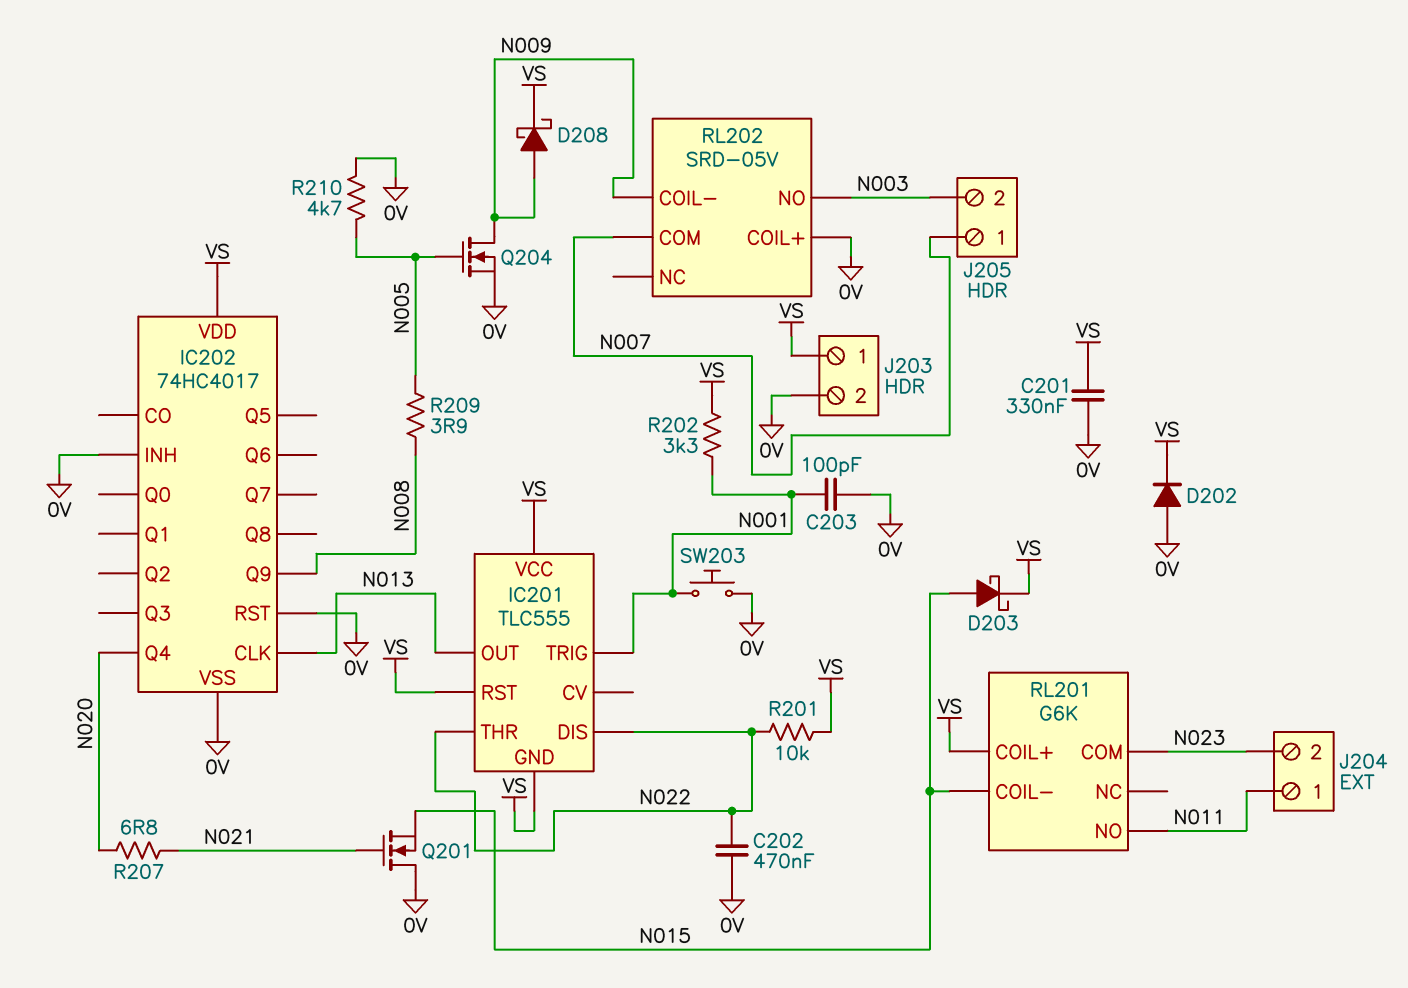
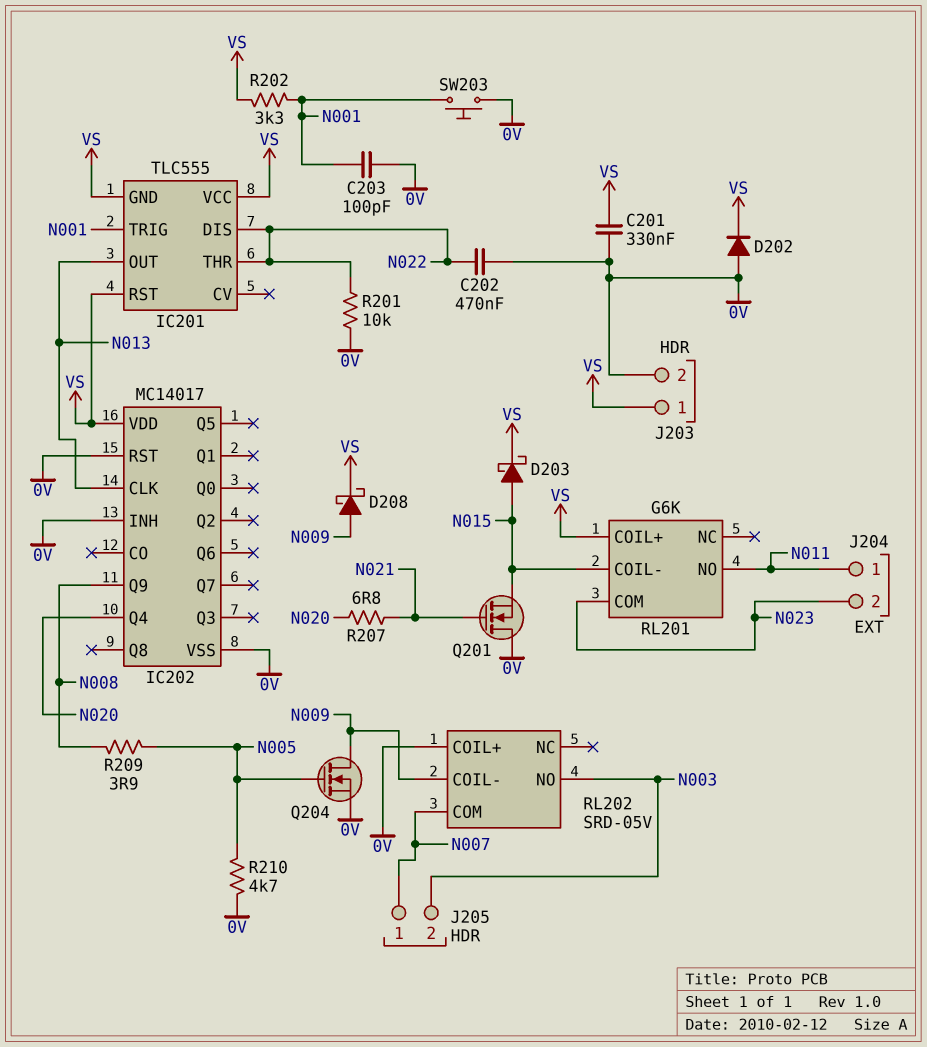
IC202: 74HC4017 -> MC14017
R201: 10k (N022, VS) -> 10k (0V, N022)

